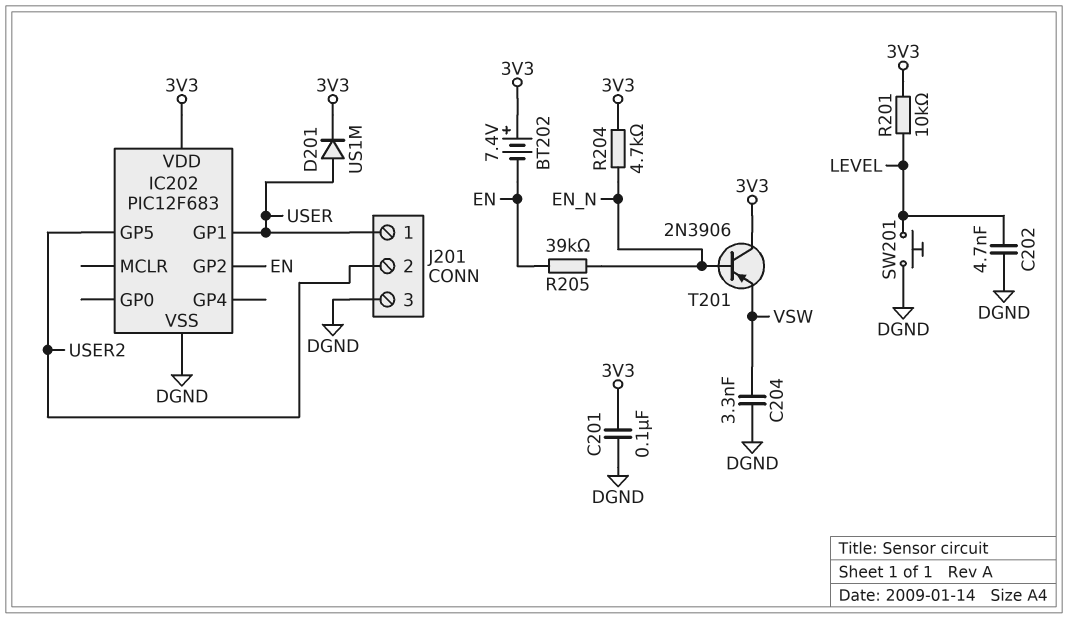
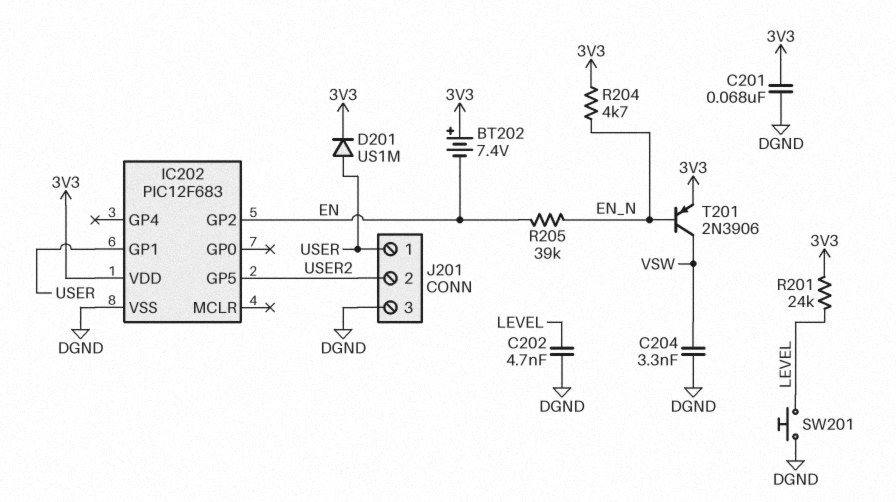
C201: 100nF (3V3, DGND) -> 68nF (3V3, DGND)
R201: 10k (3V3, LEVEL) -> 24k (3V3, LEVEL)
T201: PNP 2N3906 (B EN_N, C 3V3, E VSW) -> PNP 2N3906 (B EN_N, C VSW, E 3V3)

